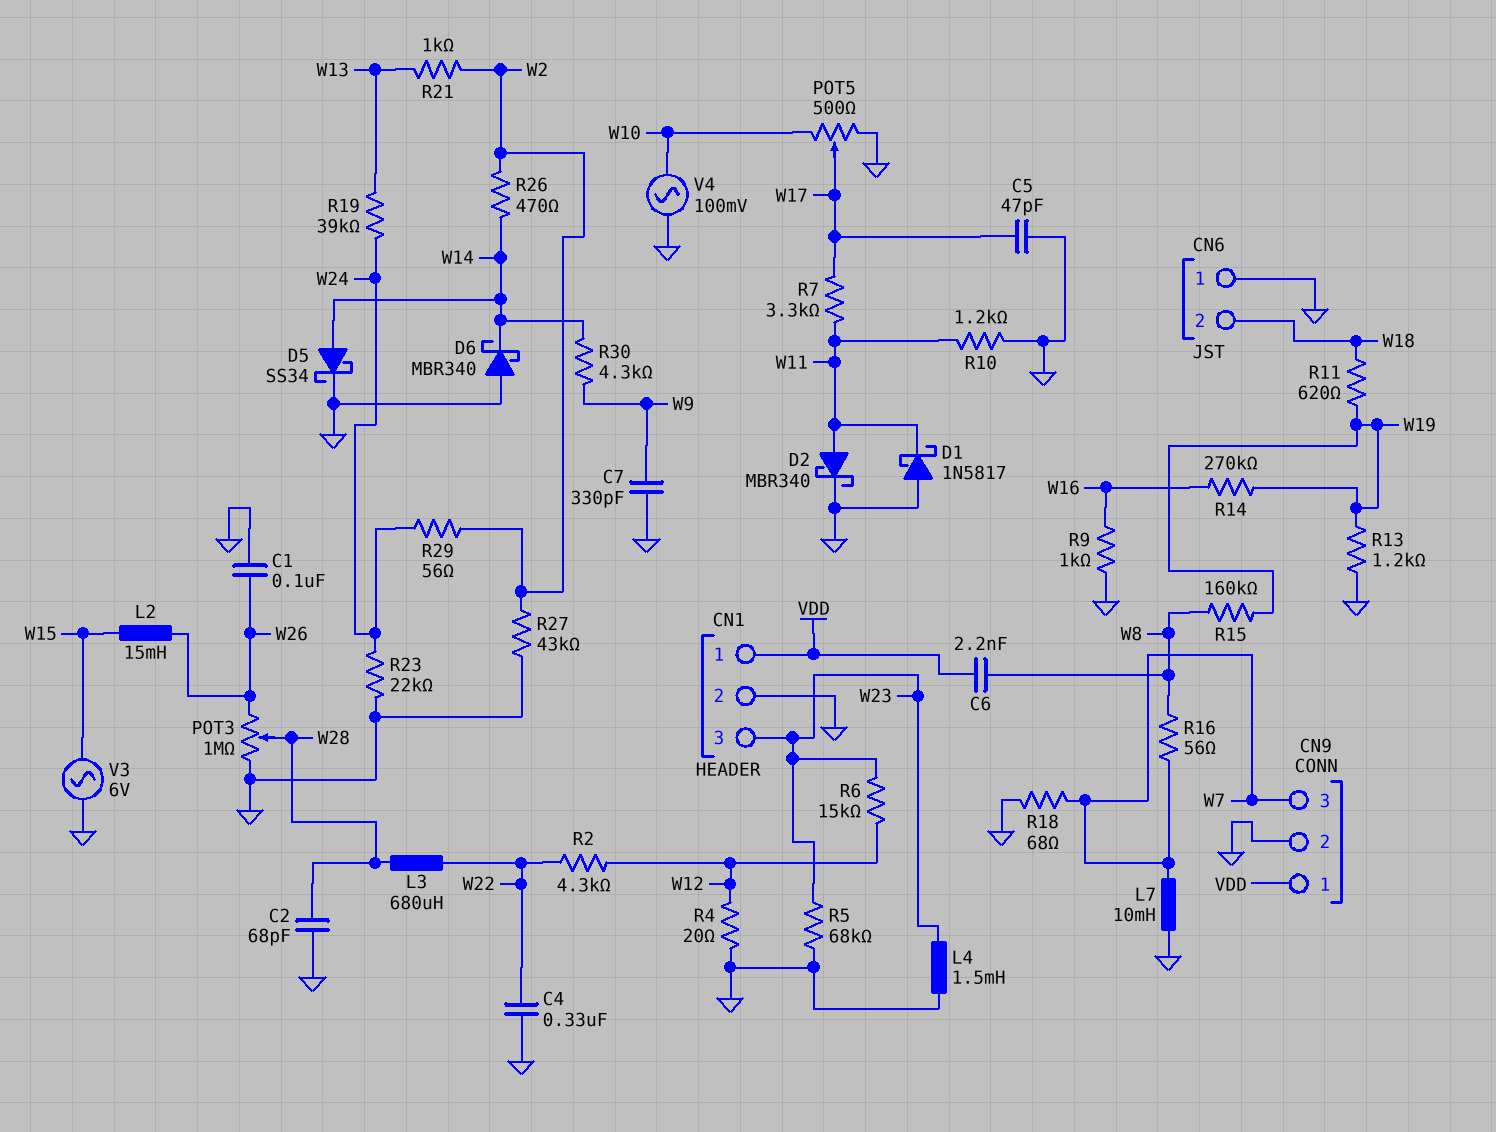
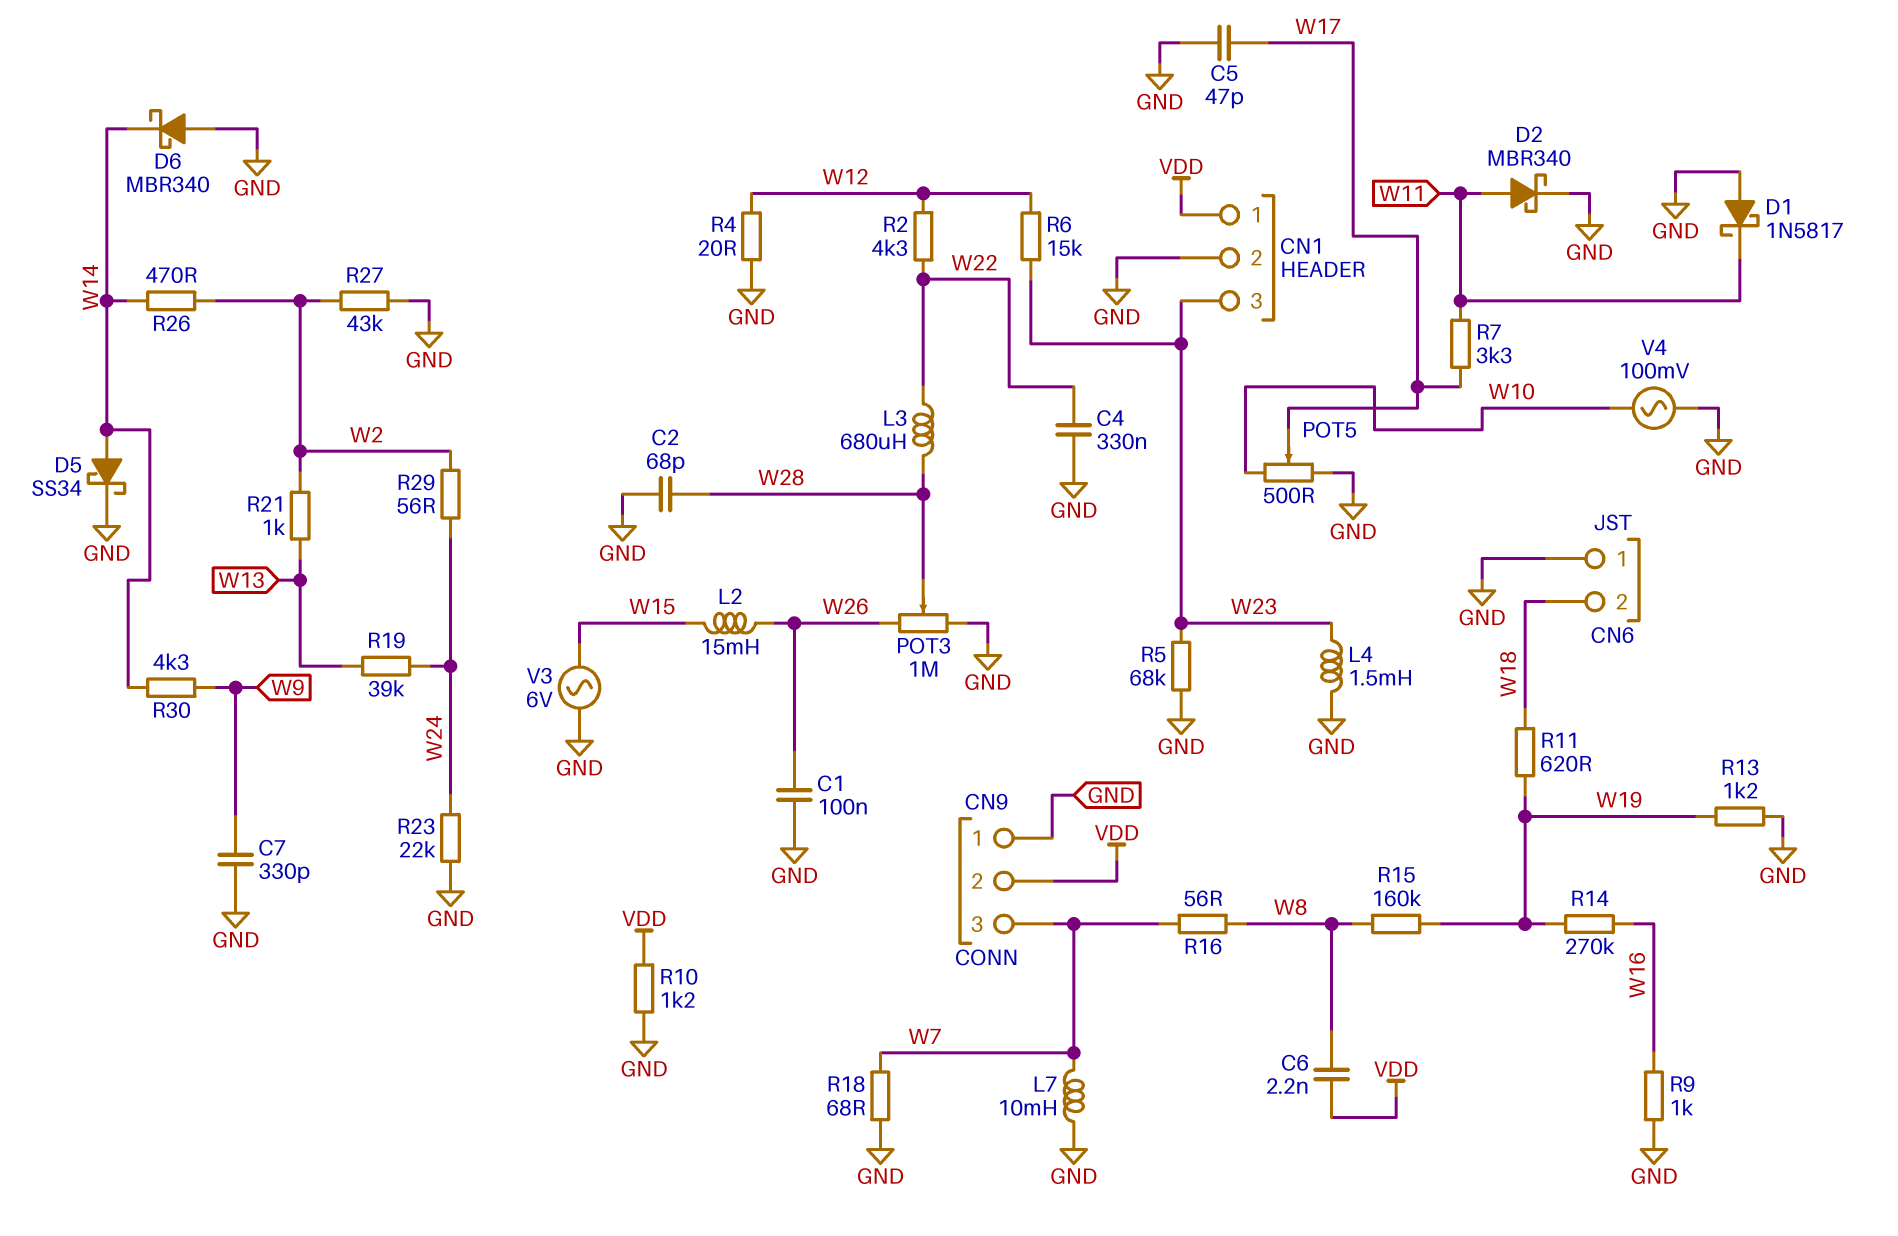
CN9 pin 1: VDD -> GND
CN9 pin 2: GND -> VDD
R10: 1.2k (GND, W11) -> 1.2k (GND, VDD)

